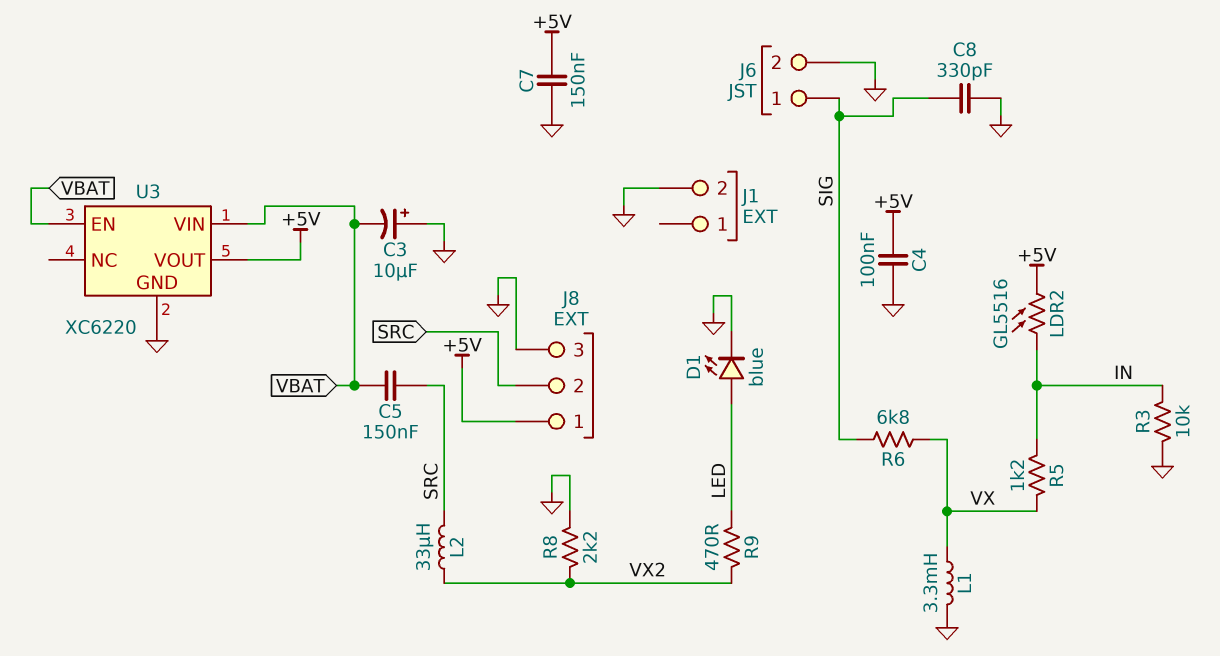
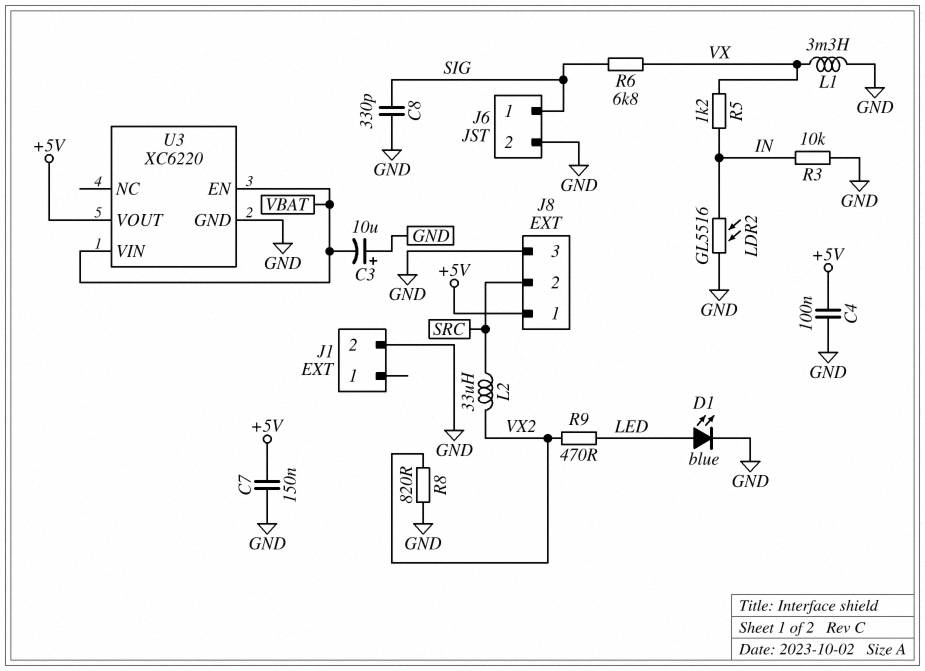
C5: 150nF (SRC, VBAT) -> none
LDR2: GL5516 (+5V, IN) -> GL5516 (GND, IN)
R8: 2.2k (GND, VX2) -> 820 (GND, VX2)

